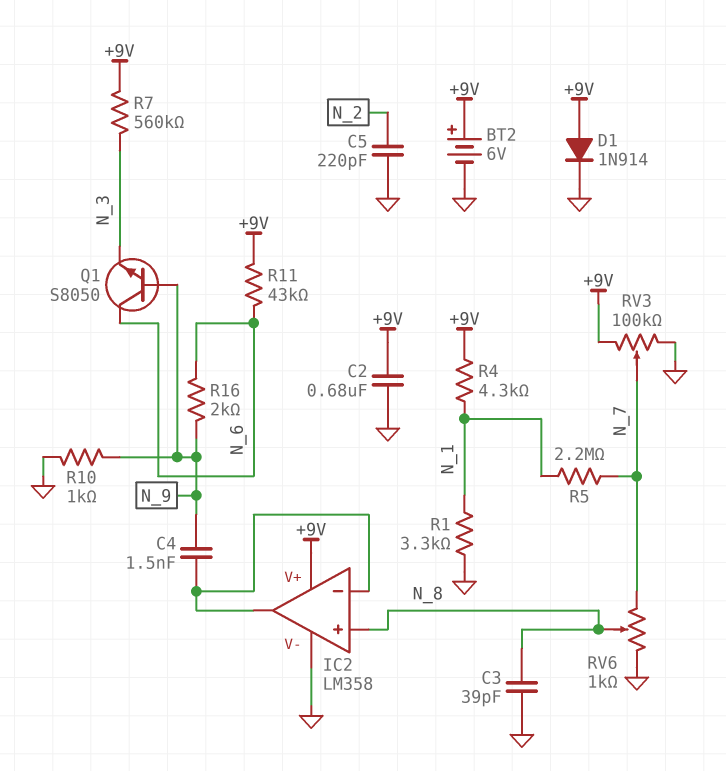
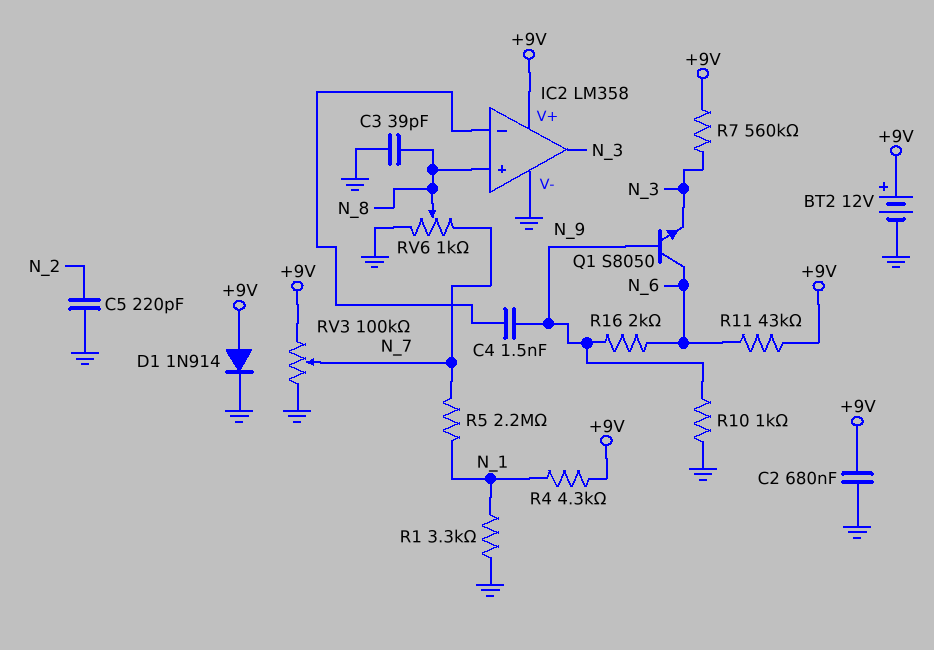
BT2: 6V (plus +9V, minus GND) -> 12V (plus +9V, minus GND)
IC2 pin out: IC2/in- -> N_3

